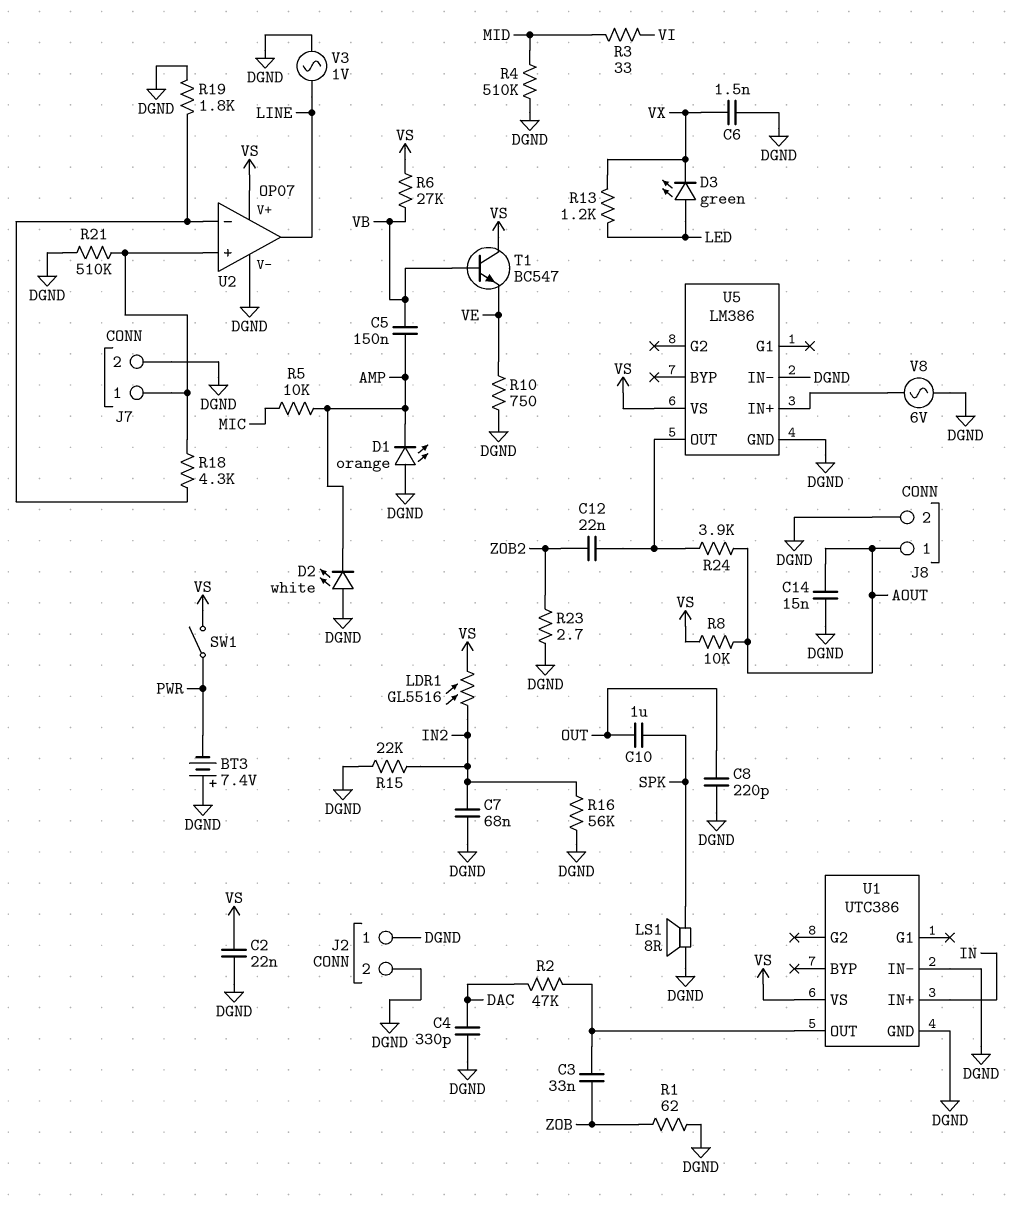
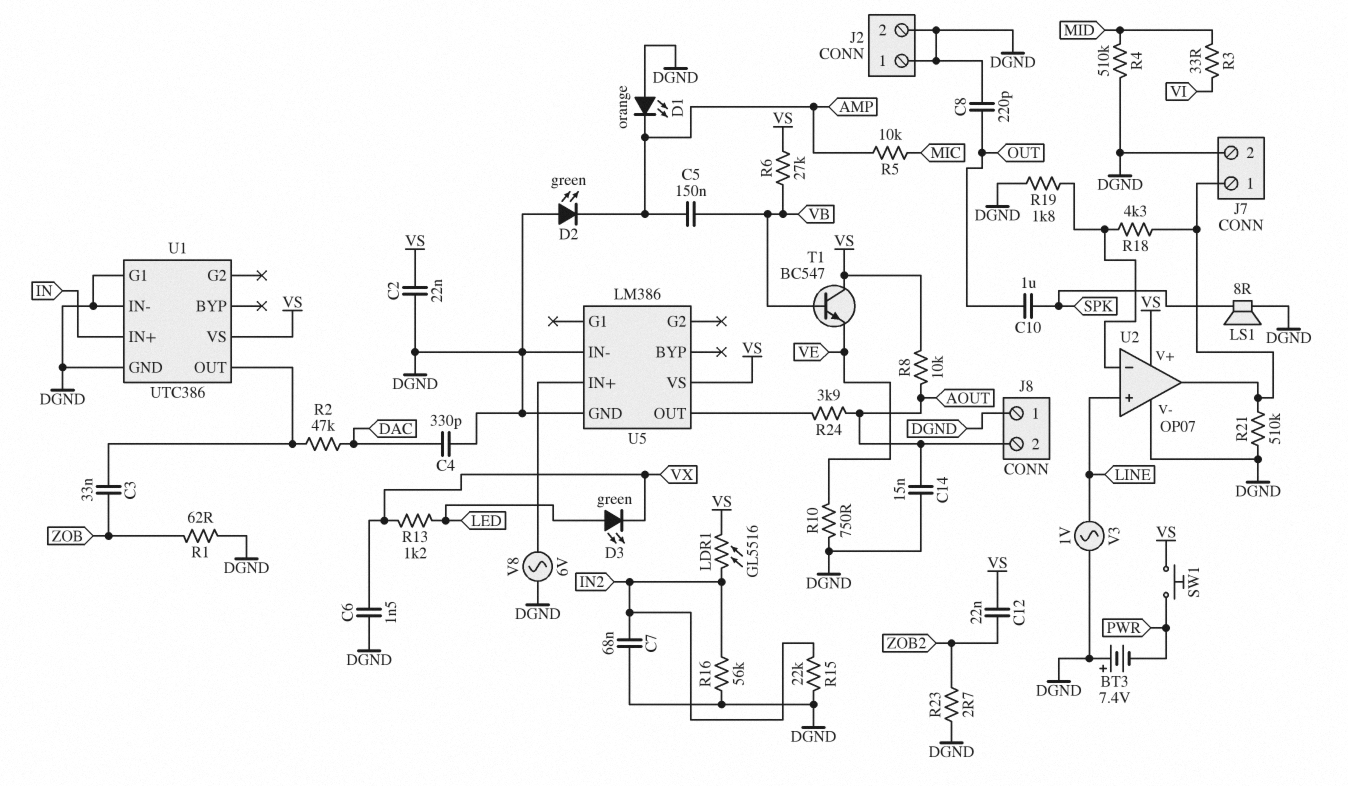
C12: 22nF (U5/OUT, ZOB2) -> 22nF (VS, ZOB2)
D2: LED white (A DGND, K AMP) -> LED green (A DGND, K AMP)
J8 pin 1: AOUT -> DGND
J8 pin 2: DGND -> AOUT
SW1: switch (PWR, VS) -> button (PWR, VS)
U1 pin G1: none -> DGND
U2 pin in+: J7/1 -> LINE
U2 pin out: LINE -> J7/1

